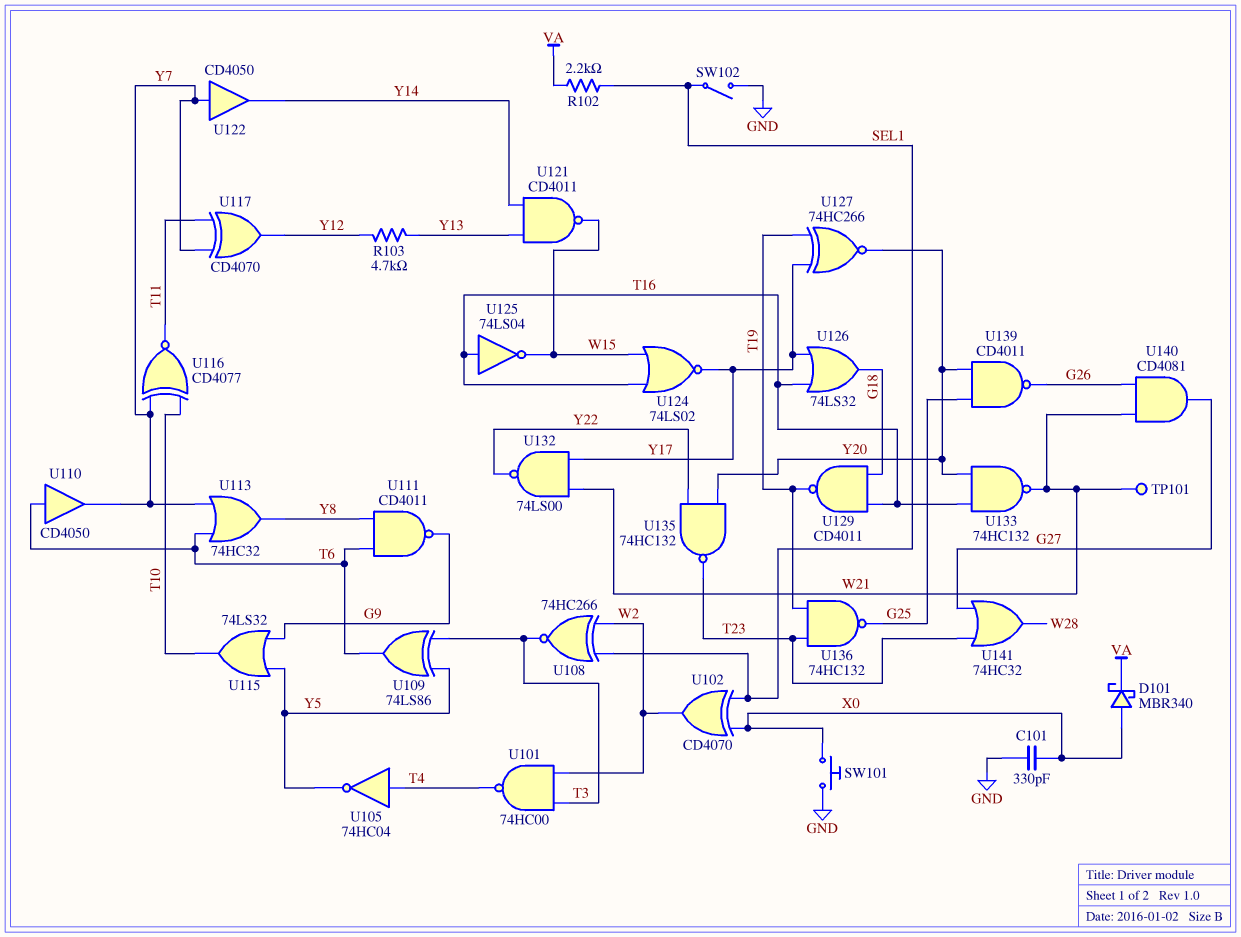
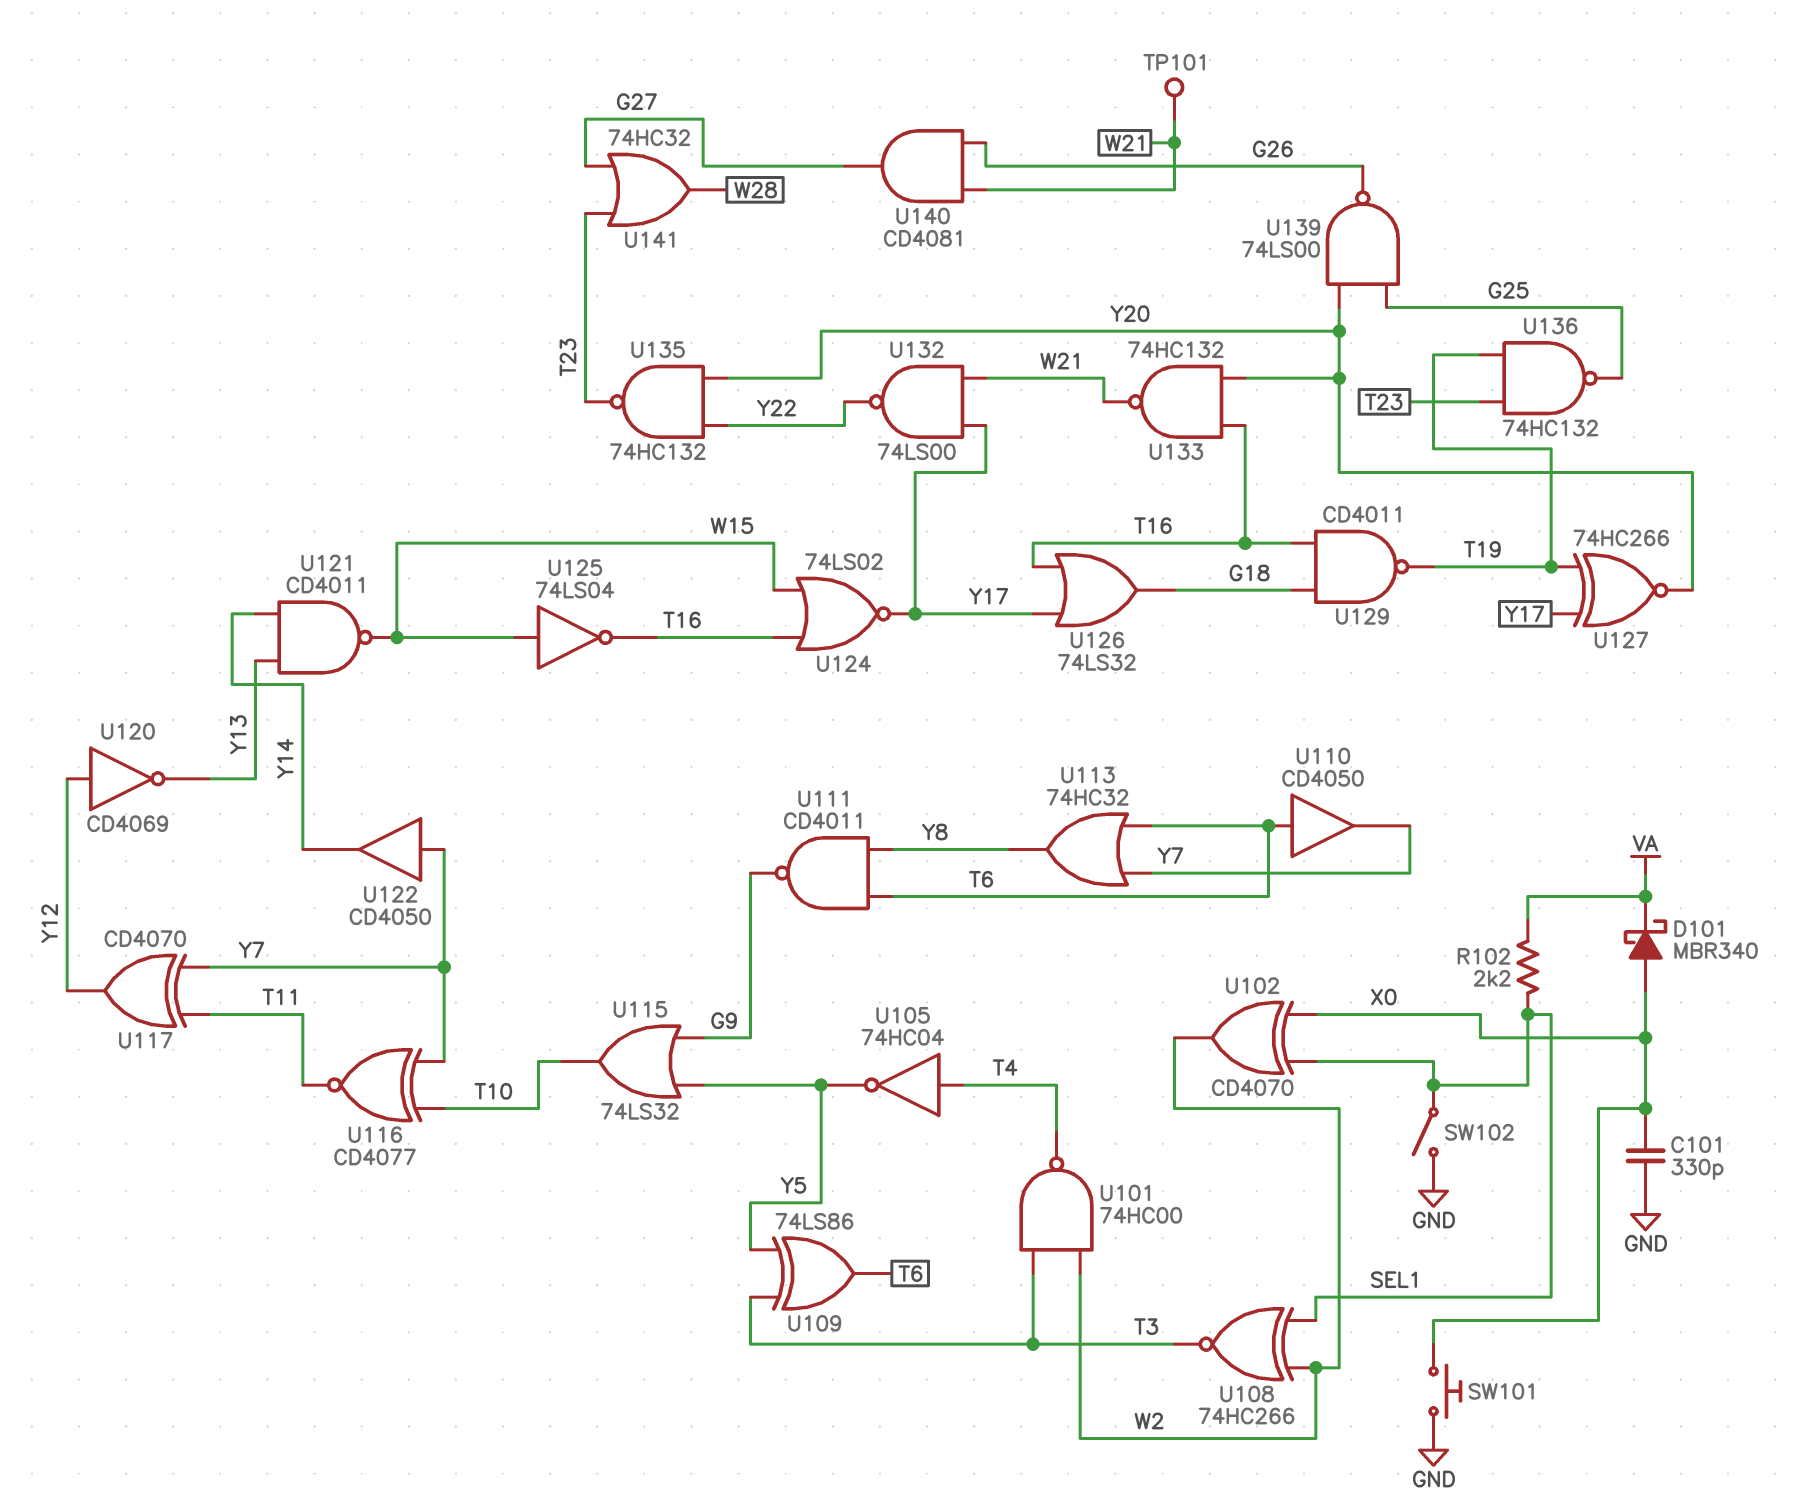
R103: 4.7k (Y12, Y13) -> none
U120: none -> NOT CD4069 (in Y12, out Y13)
U125: NOT 74LS04 (in T16, out W15) -> NOT 74LS04 (in W15, out T16)
U139: NAND CD4011 (in G25, in Y20, out G26) -> NAND 74LS00 (in G25, in Y20, out G26)

